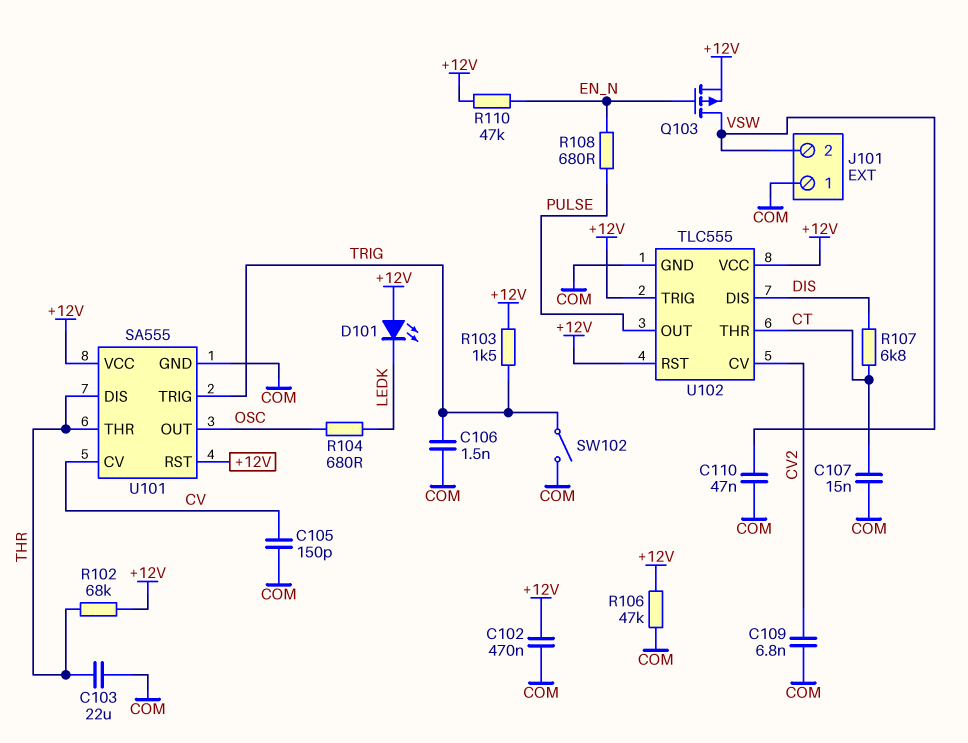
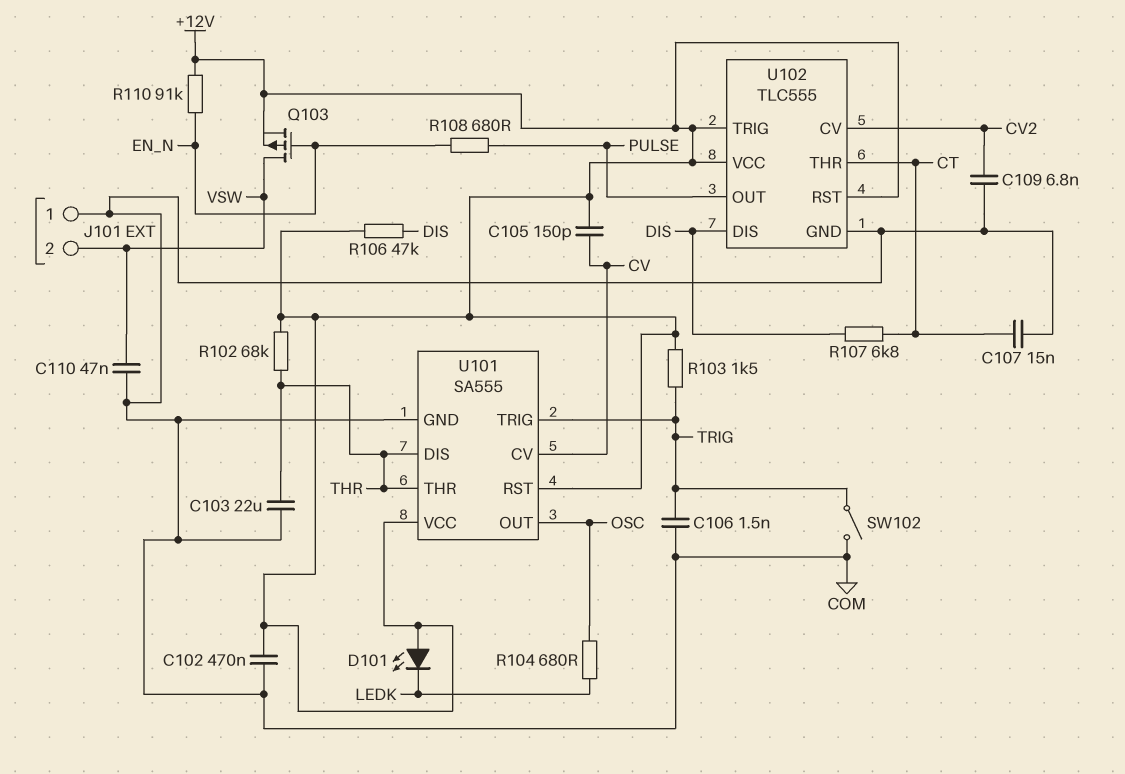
C105: 150pF (COM, CV) -> 150pF (+12V, CV)
R106: 47k (+12V, COM) -> 47k (+12V, DIS)
R110: 47k (+12V, EN_N) -> 91k (+12V, EN_N)

